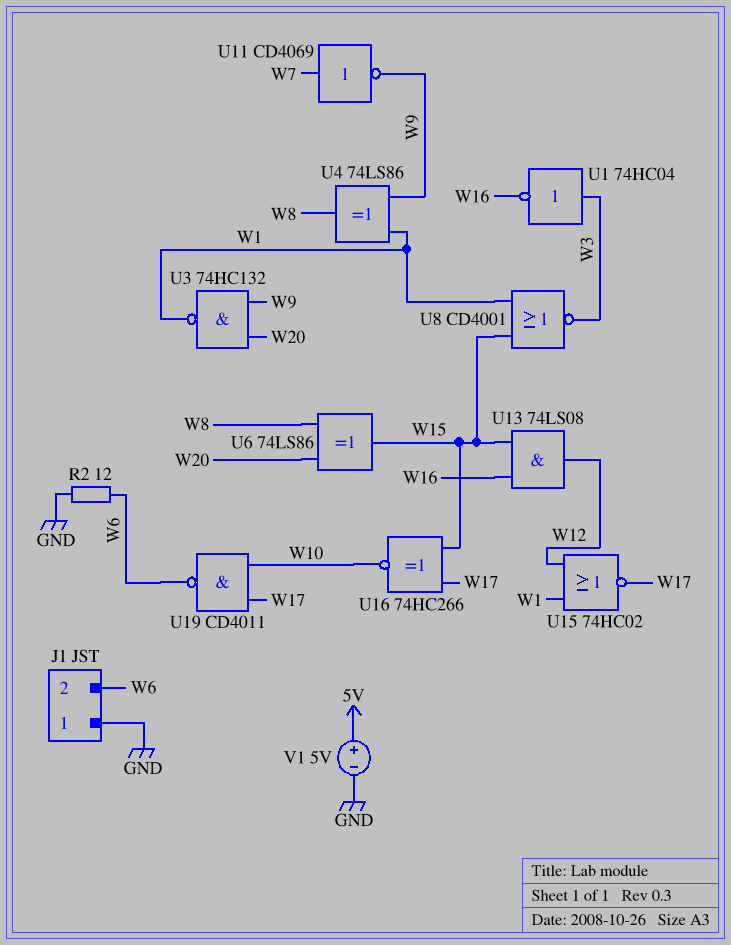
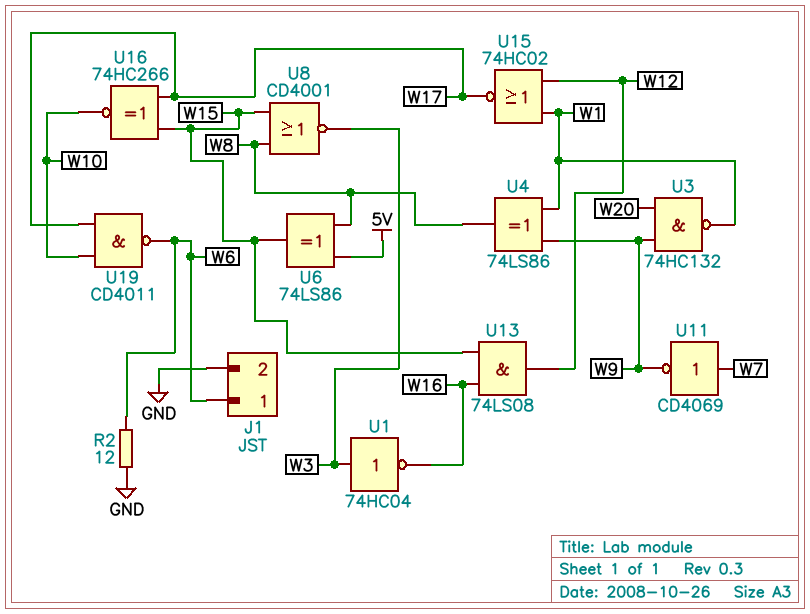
J1 pin 1: GND -> W6
J1 pin 2: W6 -> GND
U6: XOR 74LS86 (in W8, in W20, out W15) -> XOR 74LS86 (in 5V, in W8, out W15)
U8: NOR CD4001 (in W1, in W15, out W3) -> NOR CD4001 (in W8, in W15, out W3)
V1: 5V (plus 5V, minus GND) -> none

